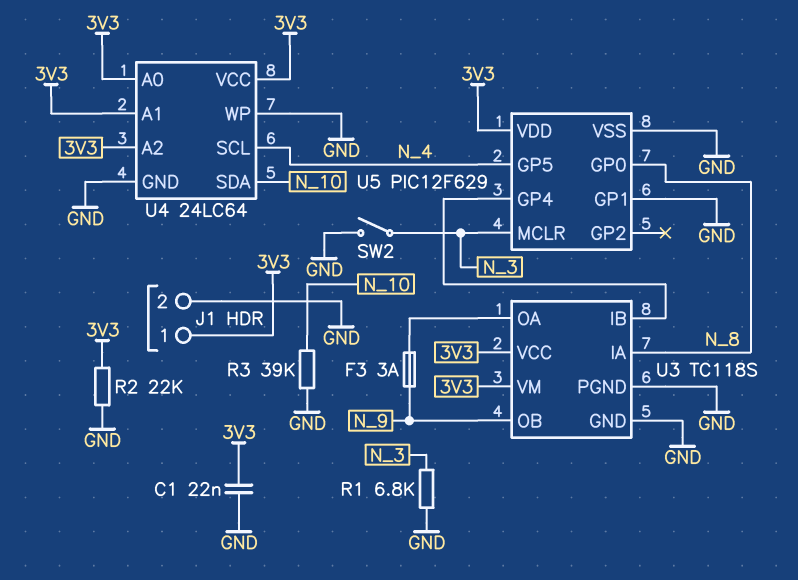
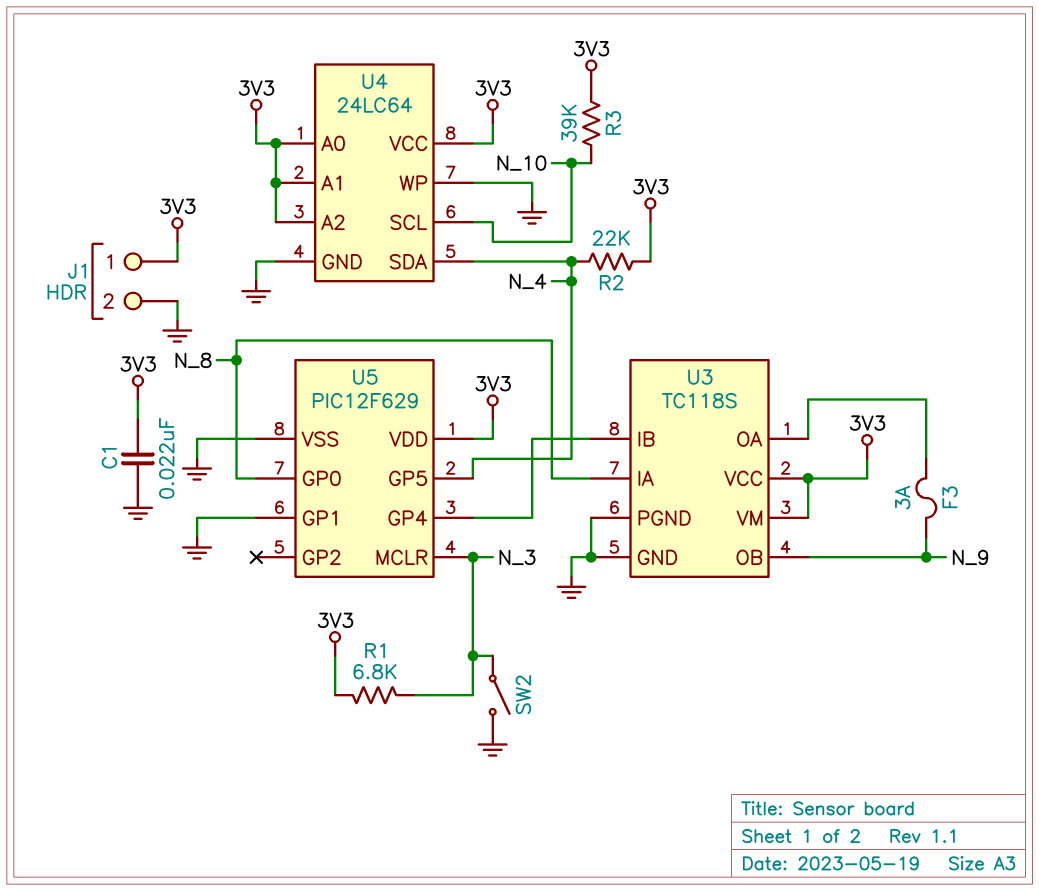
R1: 6.8k (GND, N_3) -> 6.8k (3V3, N_3)
R2: 22k (3V3, GND) -> 22k (3V3, N_4)
R3: 39k (GND, N_10) -> 39k (3V3, N_10)
U4 pin SCL: N_4 -> N_10
U4 pin SDA: N_10 -> N_4

